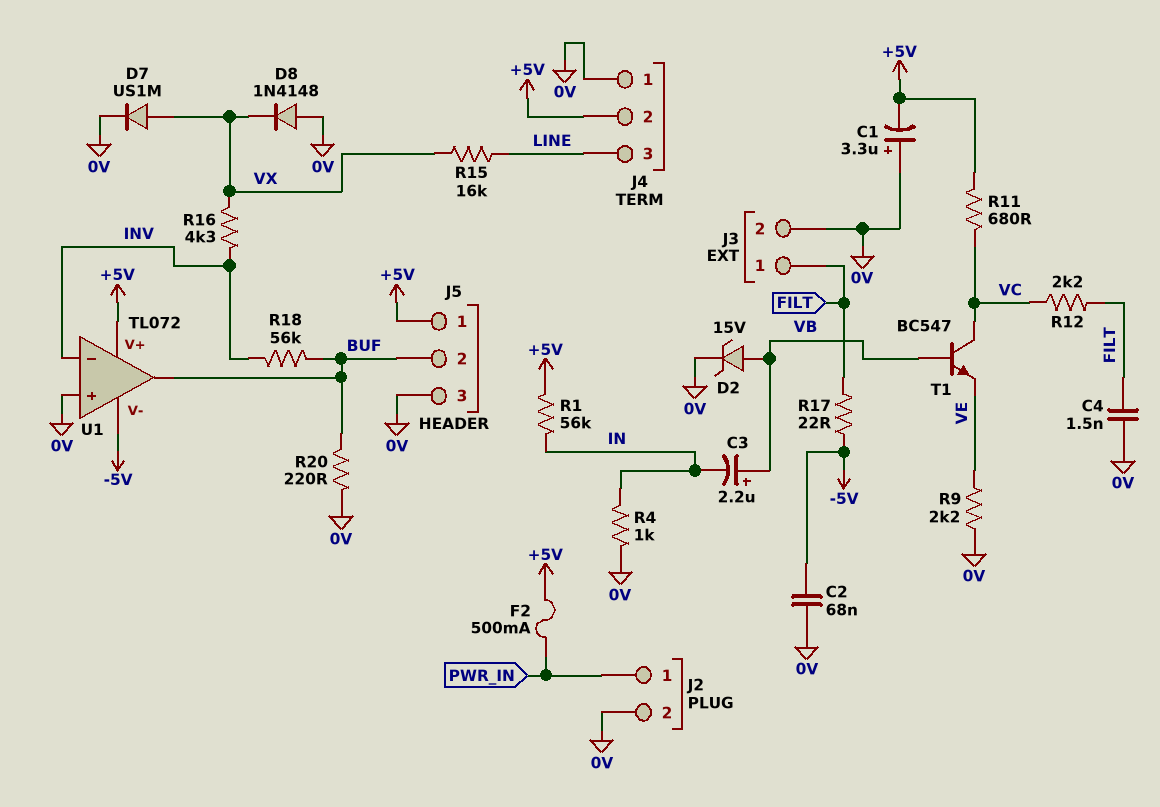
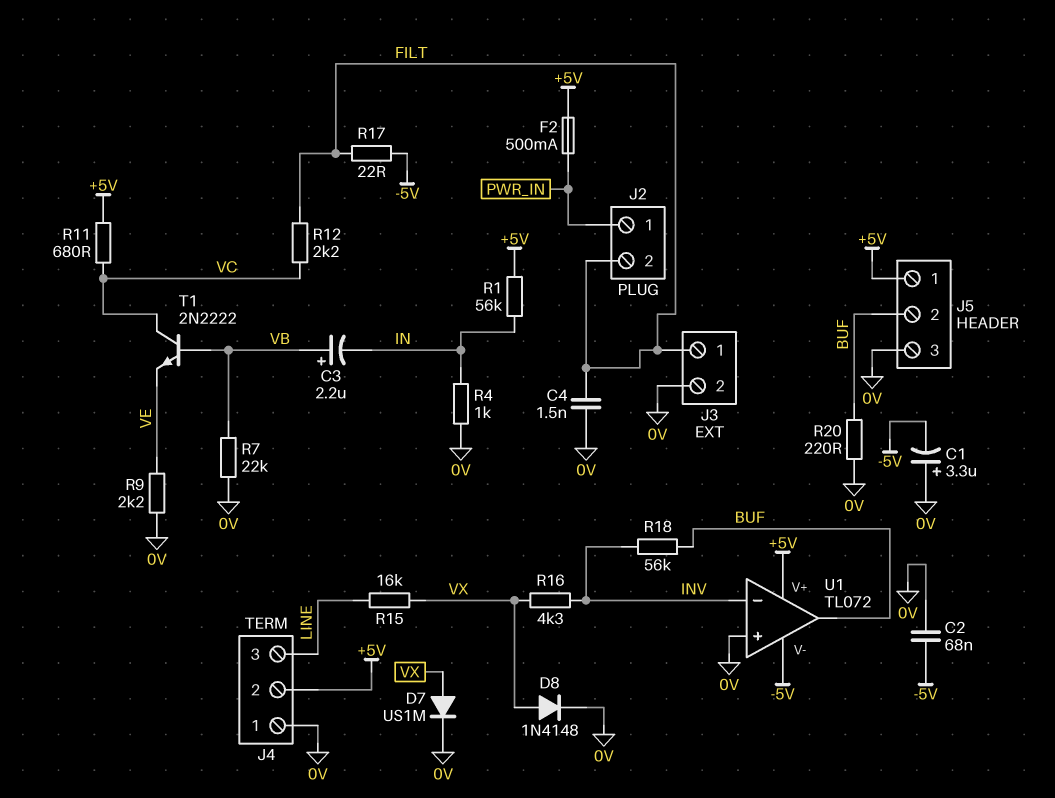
C1: 3.3uF (plus 0V, minus +5V) -> 3.3uF (plus 0V, minus -5V)
D2: zener 15V (A VB, K 0V) -> none
D8: diode 1N4148 (A 0V, K VX) -> diode 1N4148 (A VX, K 0V)
J2 pin 2: 0V -> FILT
R7: none -> 22k (0V, VB)
T1: NPN BC547 (B VB, C VC, E VE) -> NPN 2N2222 (B VB, C VC, E VE)

